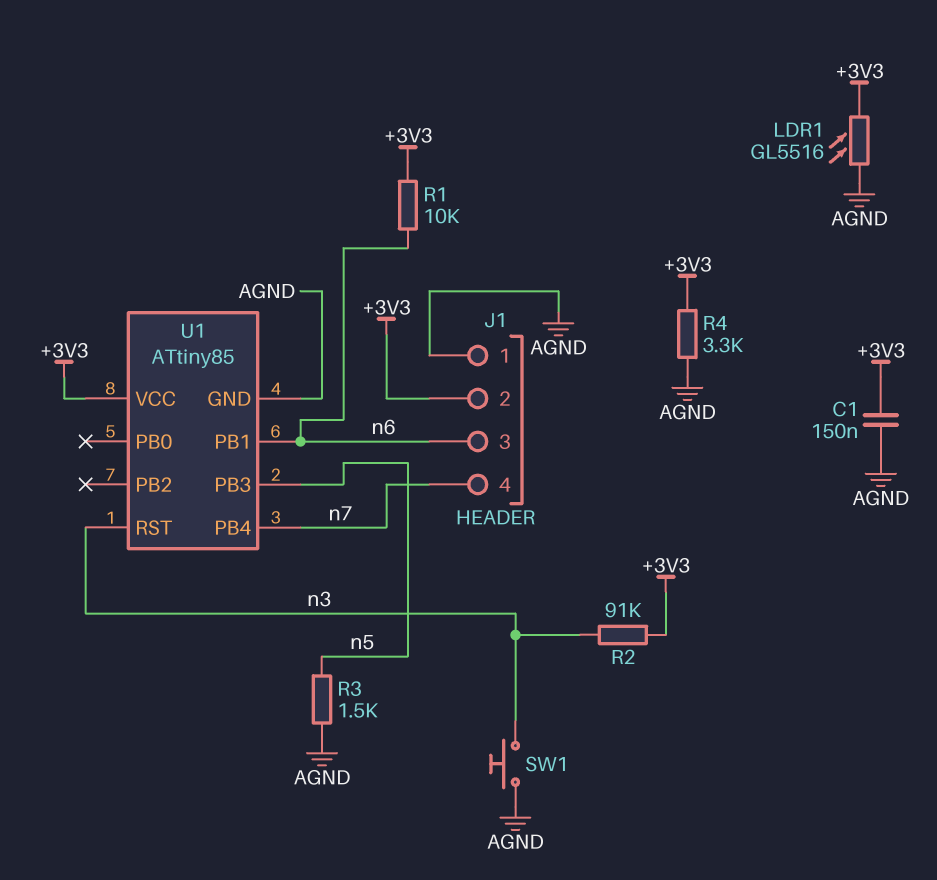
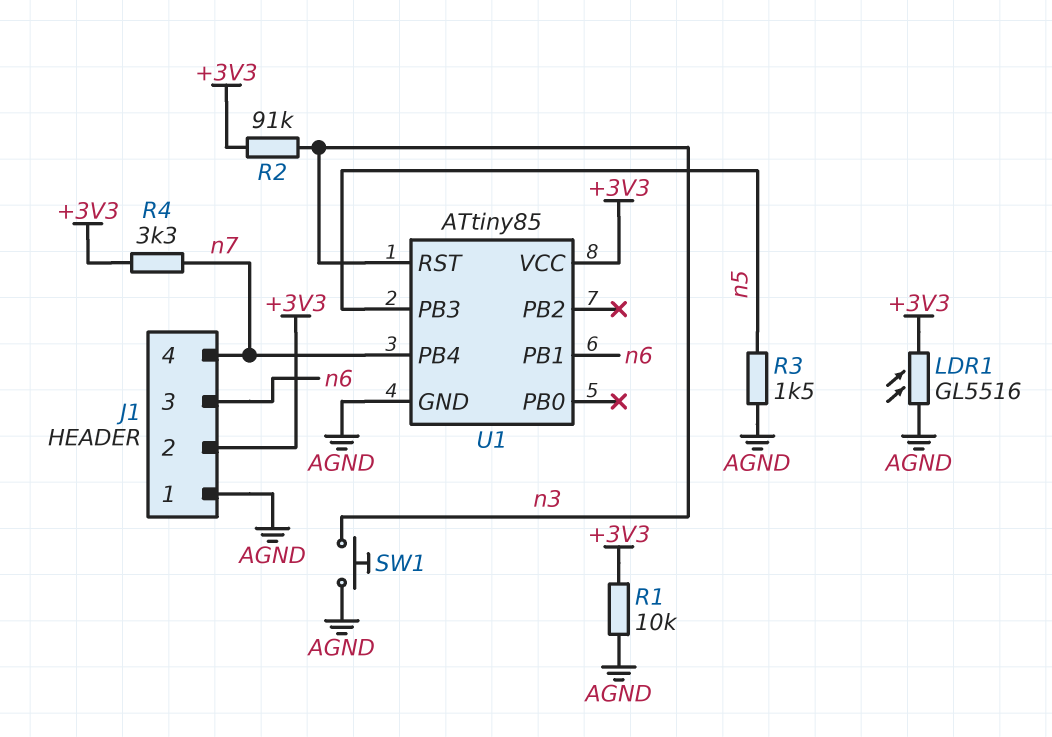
C1: 150nF (+3V3, AGND) -> none
R1: 10k (+3V3, n6) -> 10k (+3V3, AGND)
R4: 3.3k (+3V3, AGND) -> 3.3k (+3V3, n7)

